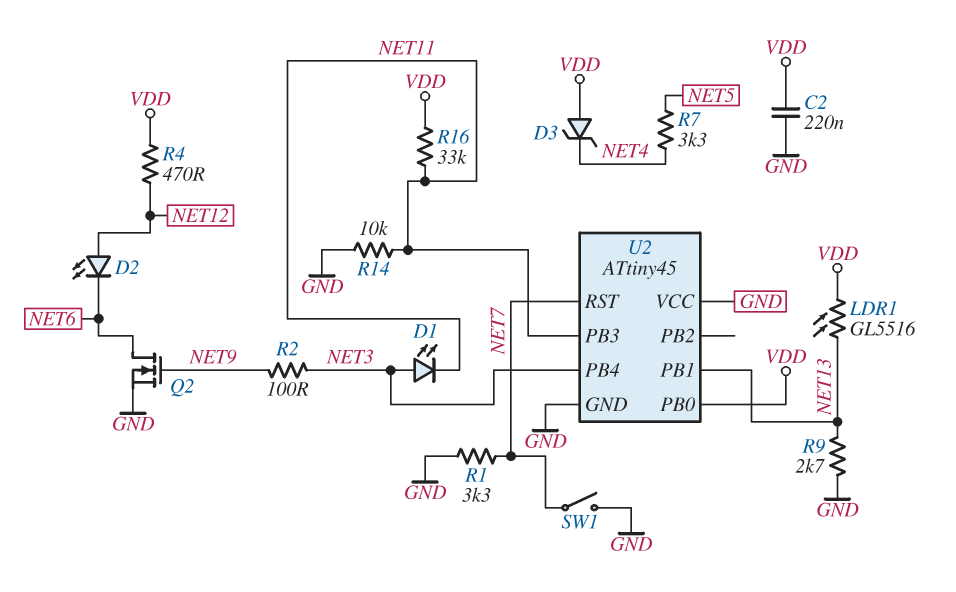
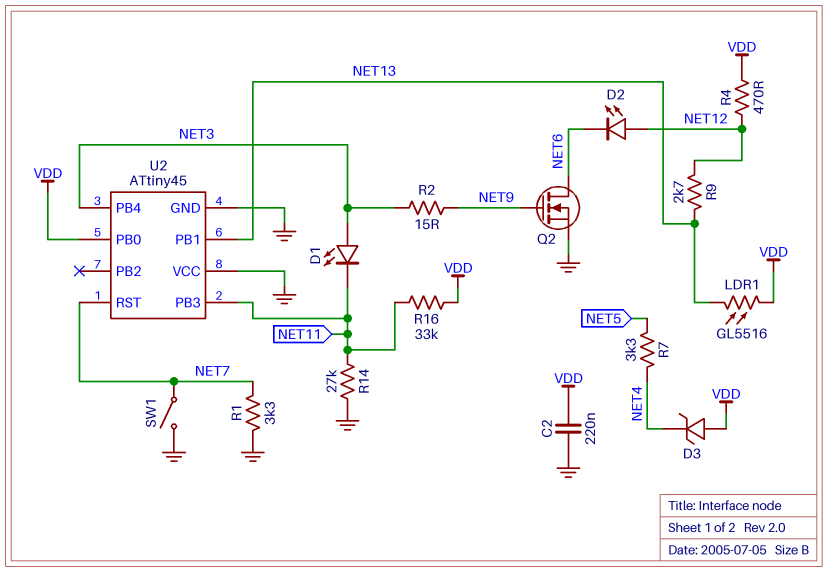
R2: 100 (NET3, NET9) -> 15 (NET3, NET9)
R9: 2.7k (GND, NET13) -> 2.7k (NET12, NET13)
R14: 10k (GND, NET11) -> 27k (GND, NET11)

